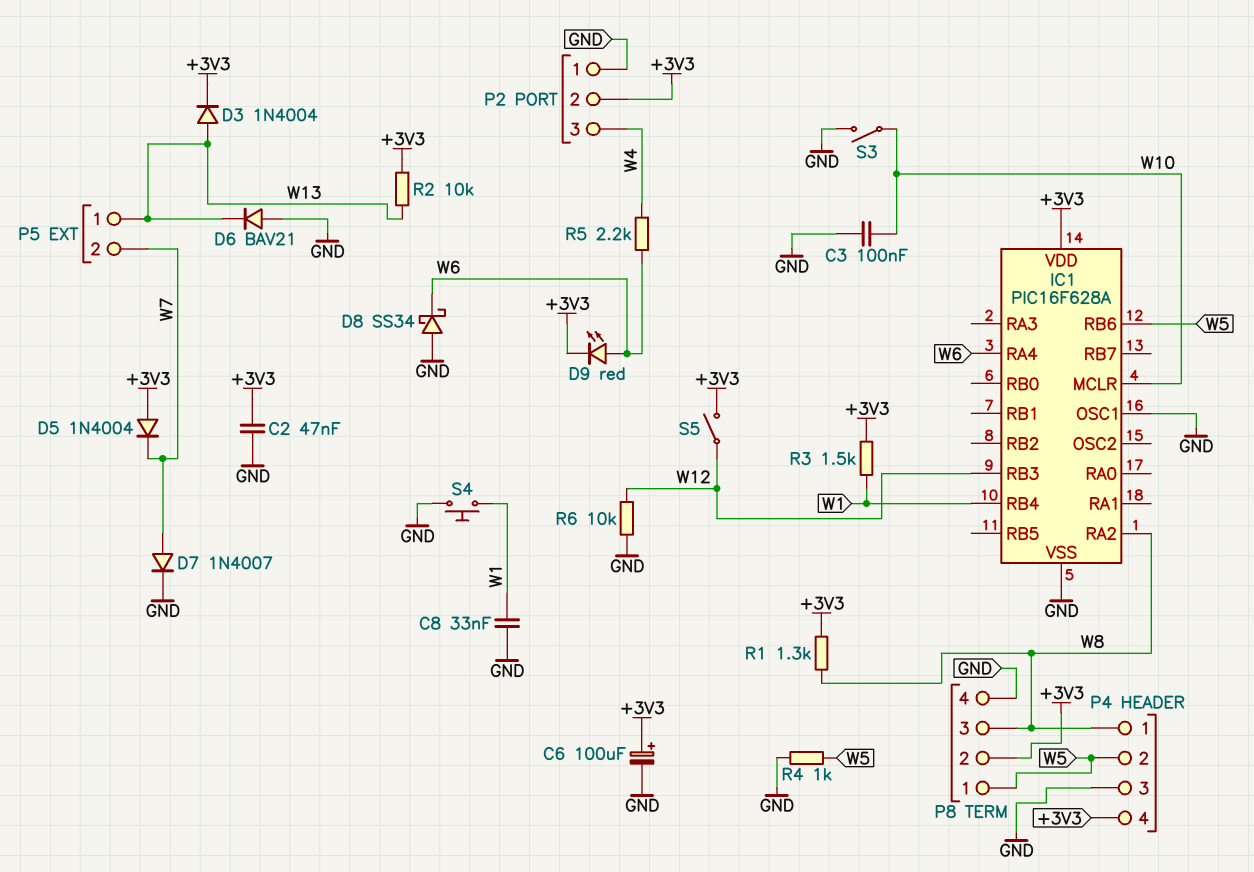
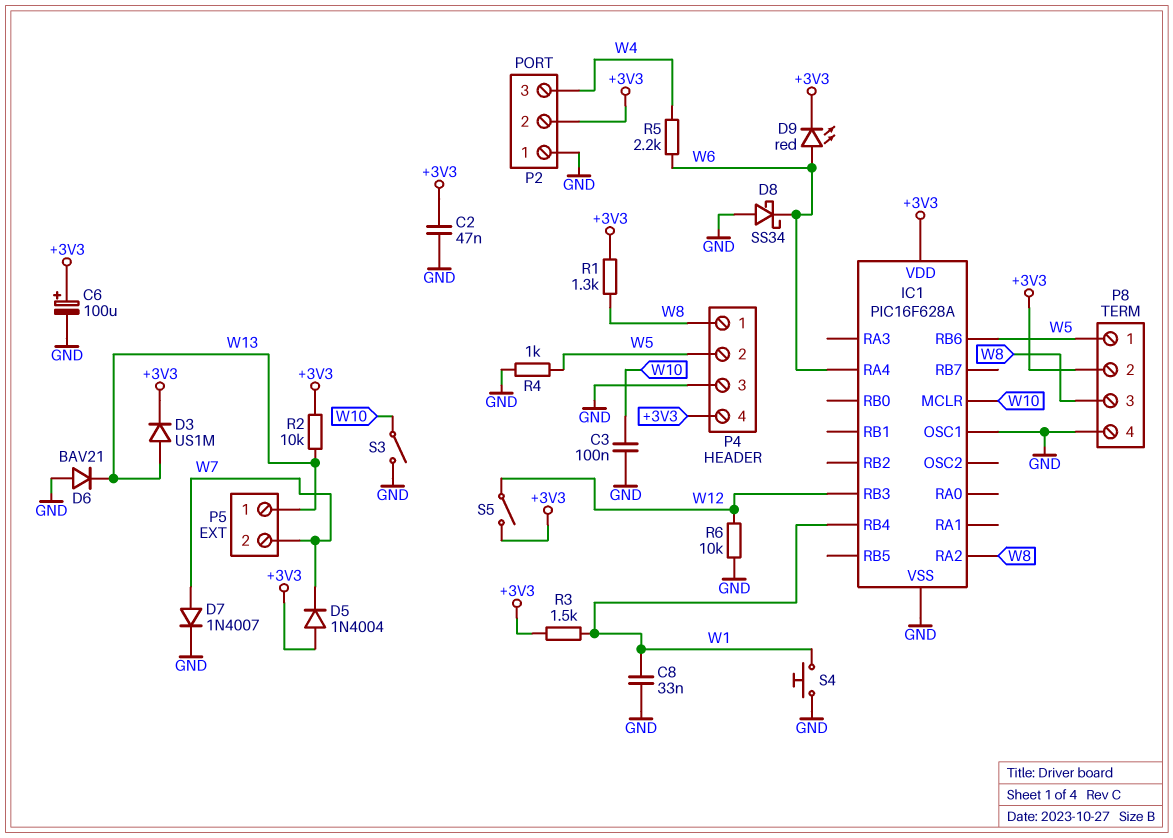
D3: diode 1N4004 (A W13, K +3V3) -> diode US1M (A W13, K +3V3)

